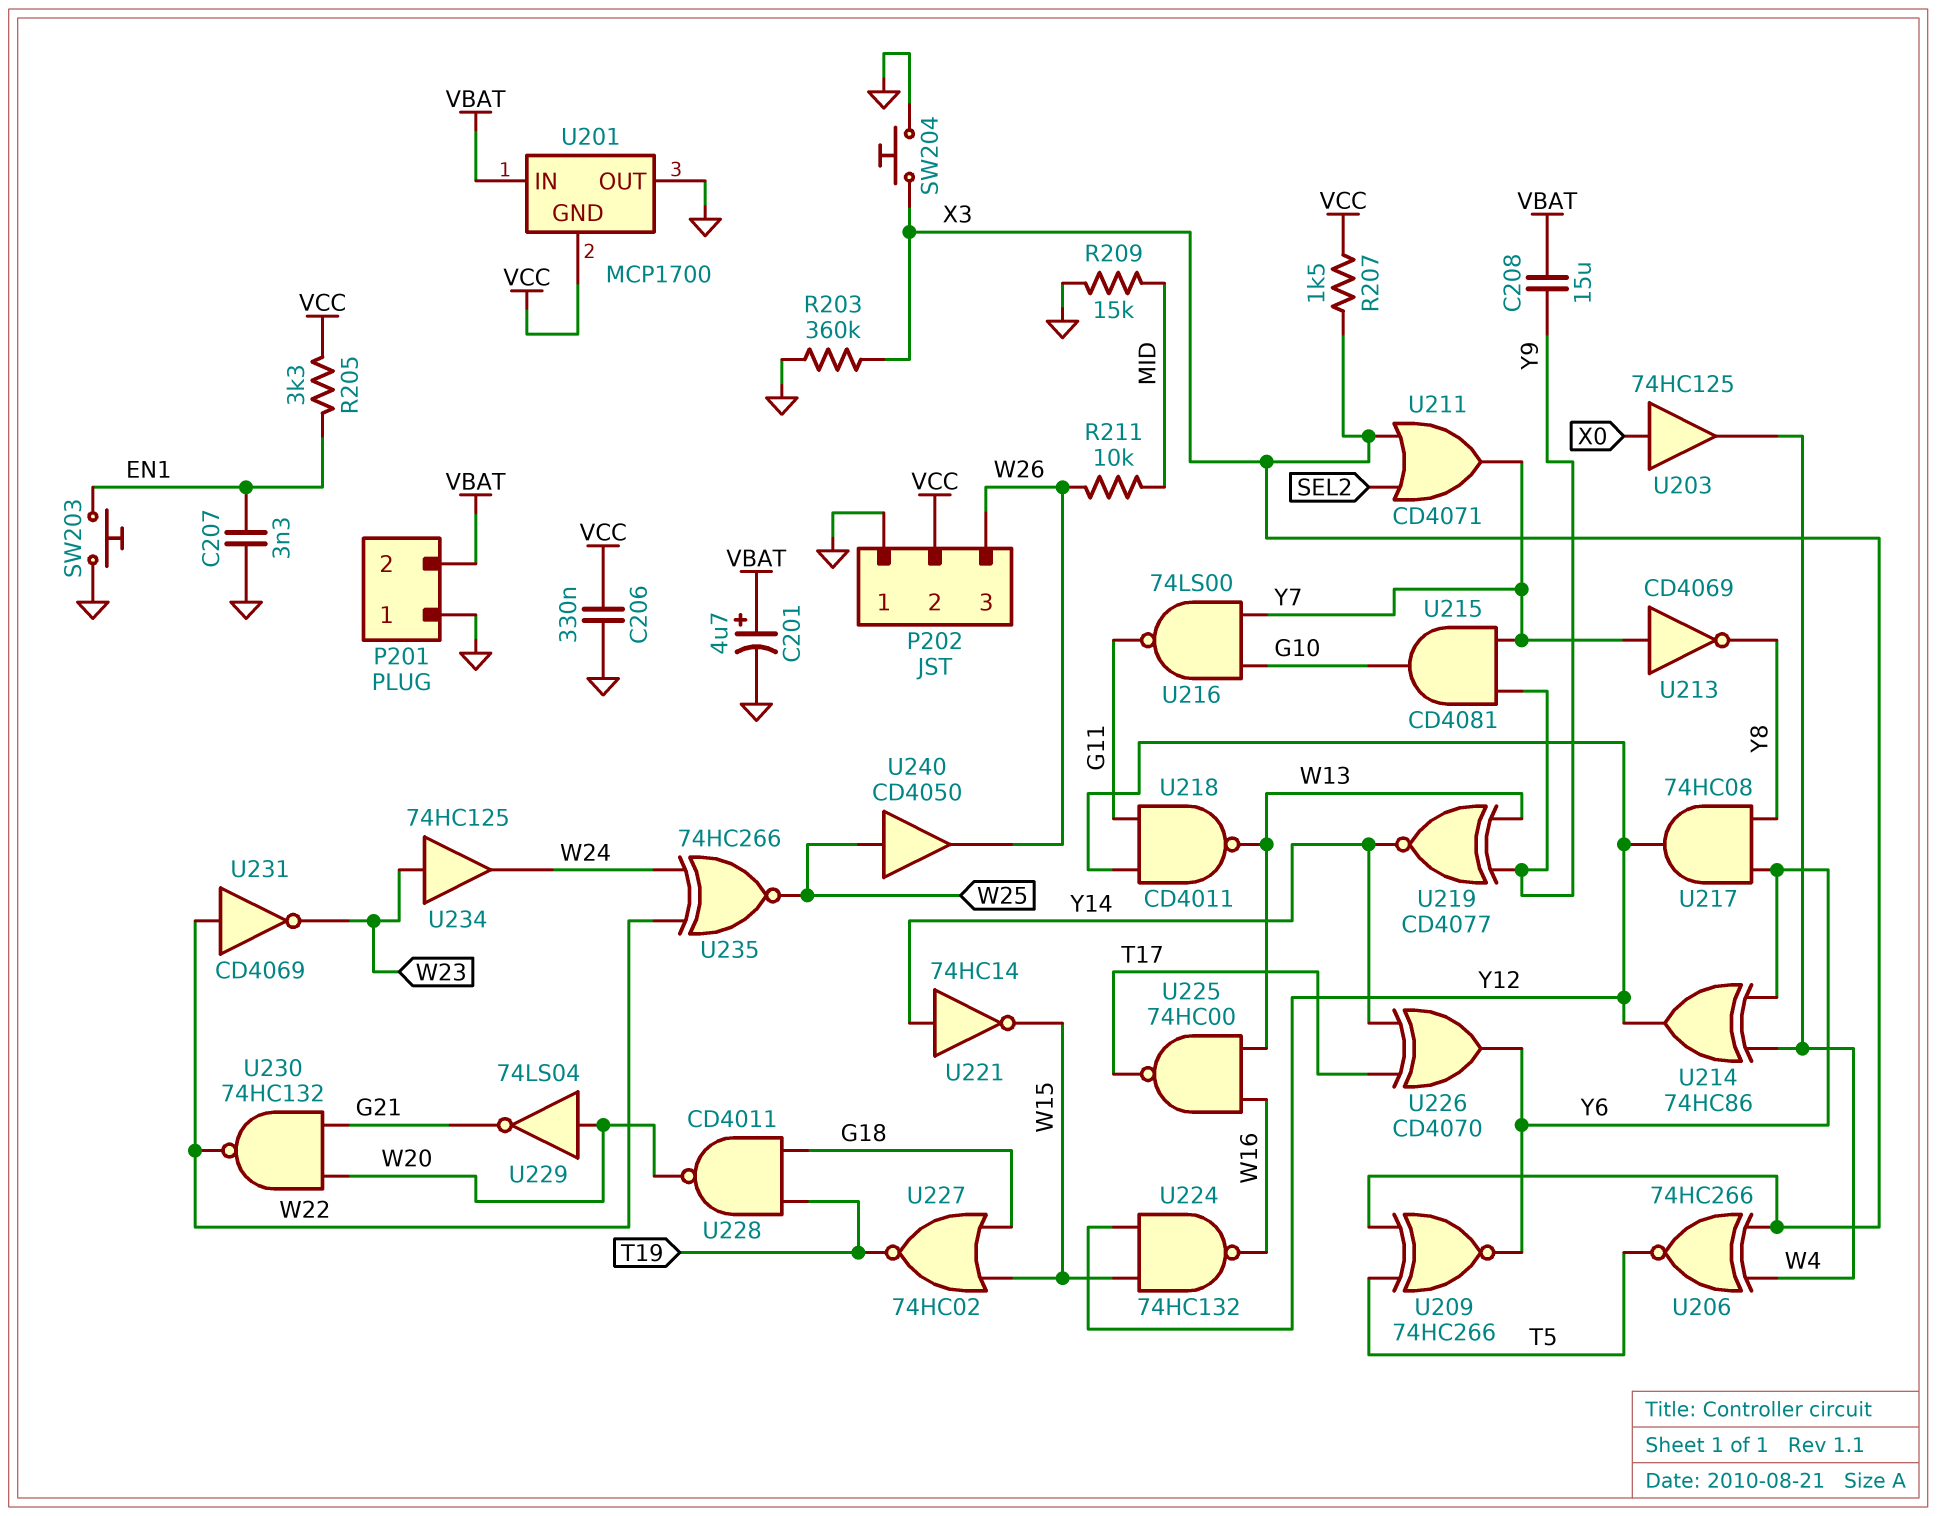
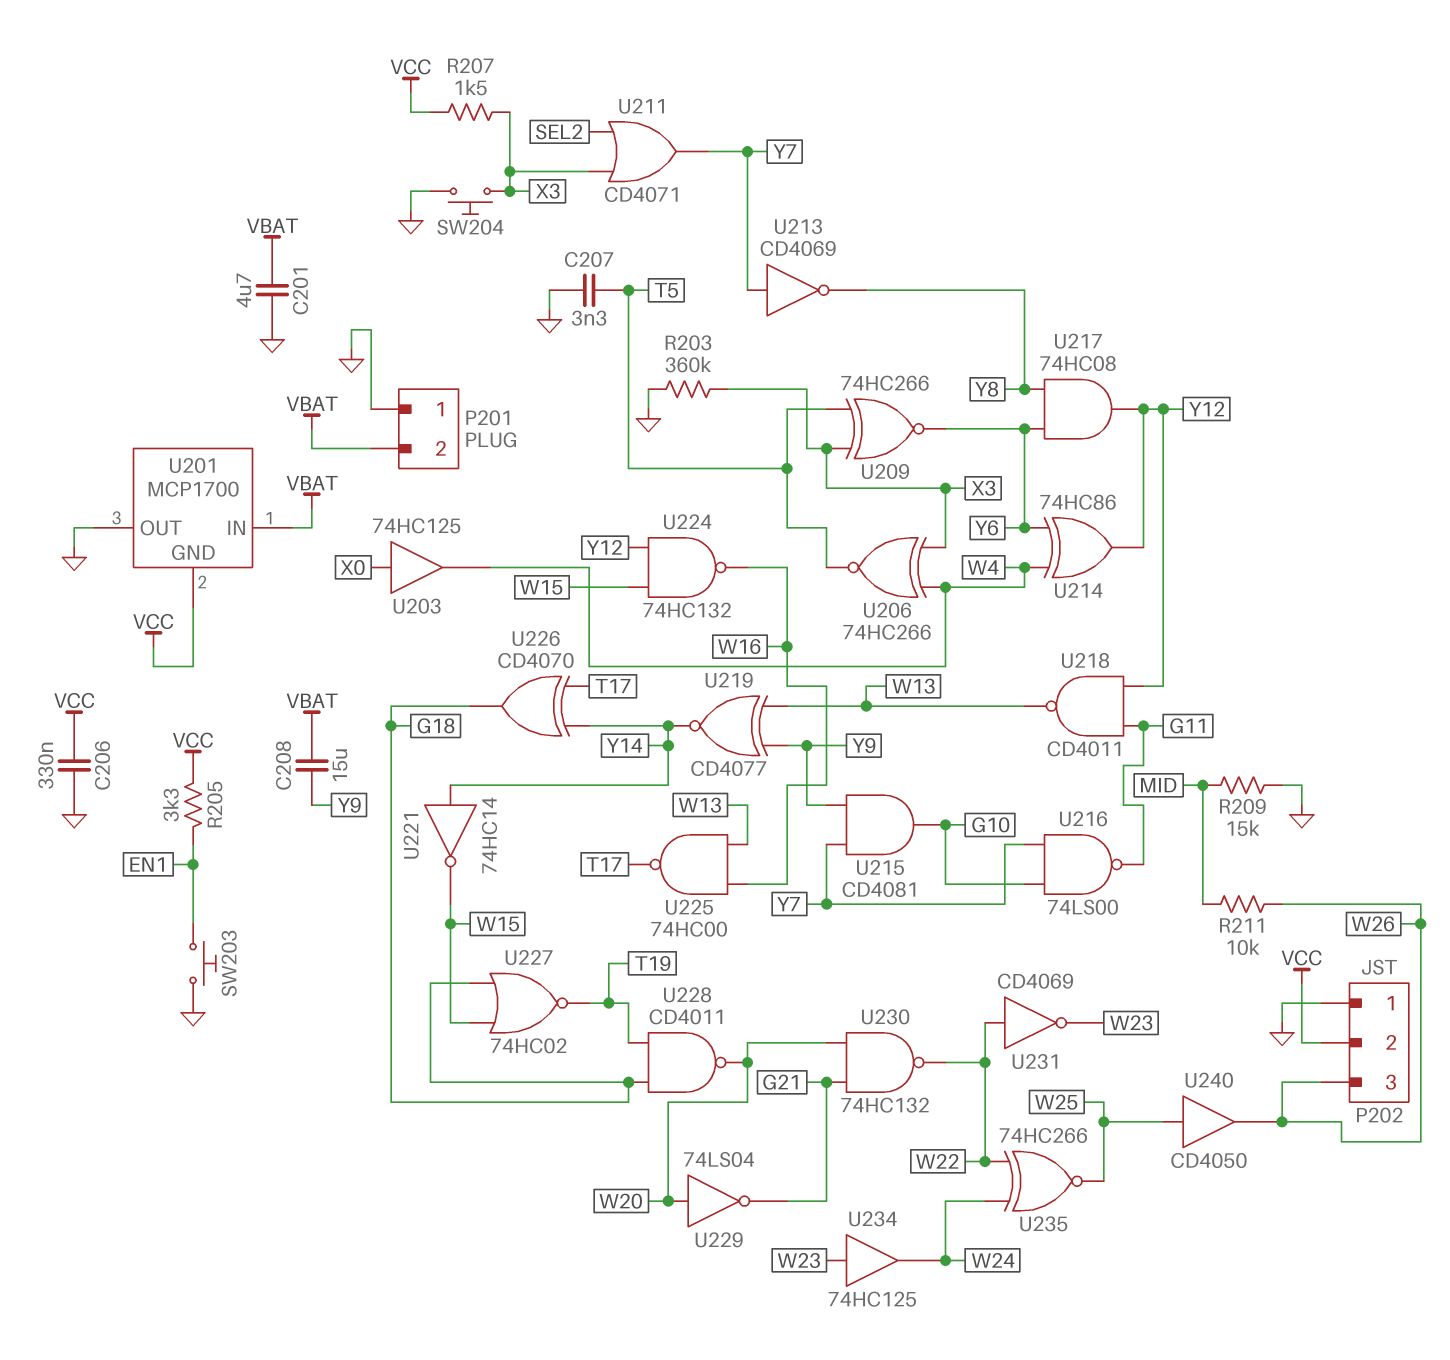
C201: 4.7uF (plus VBAT, minus GND) -> 4.7uF (GND, VBAT)
C207: 3.3nF (EN1, GND) -> 3.3nF (GND, T5)
U226: XOR CD4070 (in T17, in Y14, out Y6) -> XOR CD4070 (in T17, in Y14, out G18)

